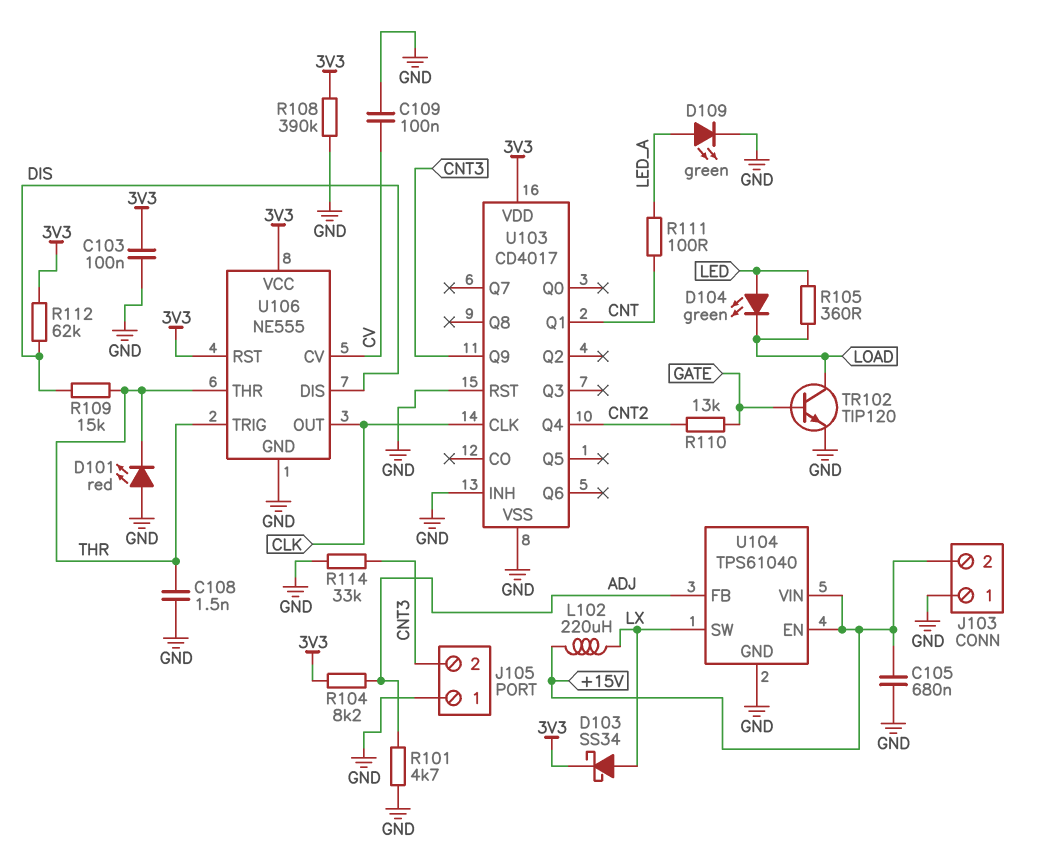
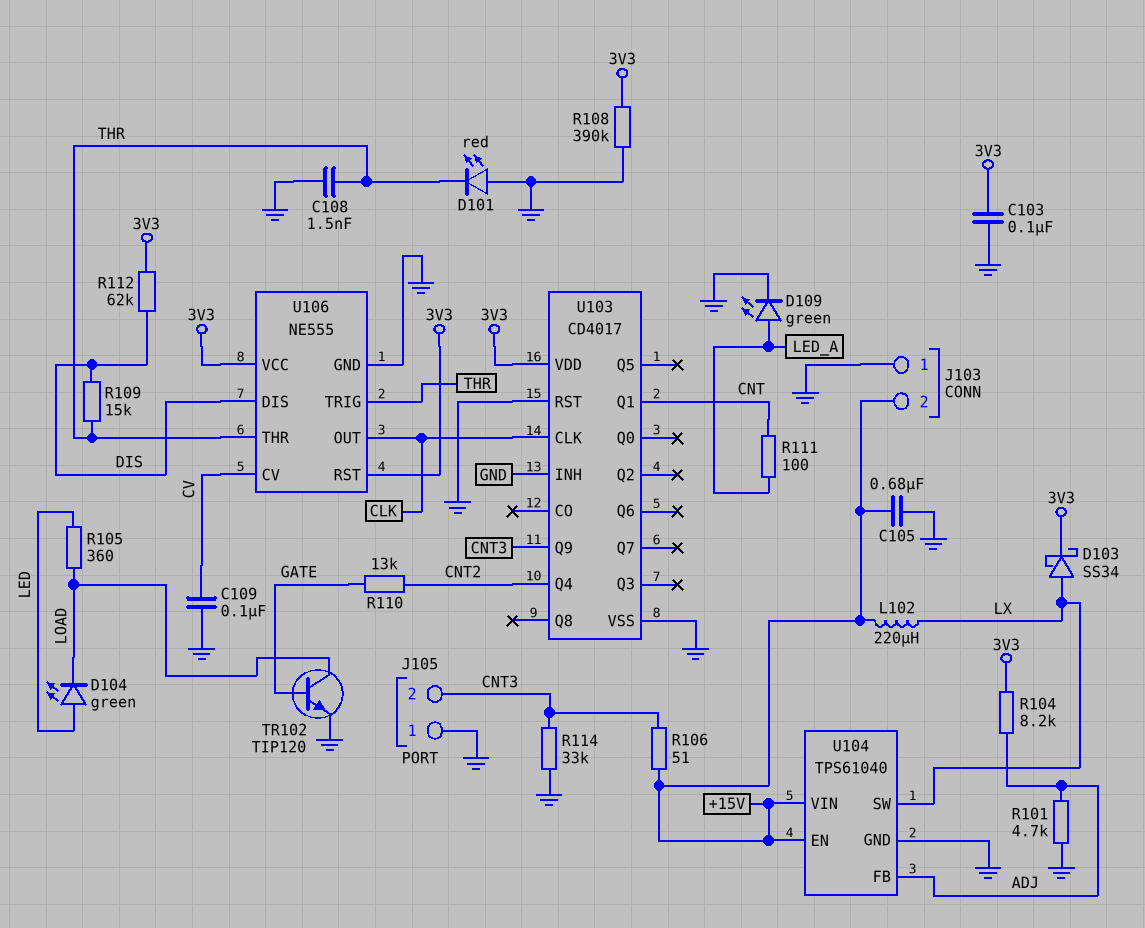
R106: none -> 51 (+15V, CNT3)

